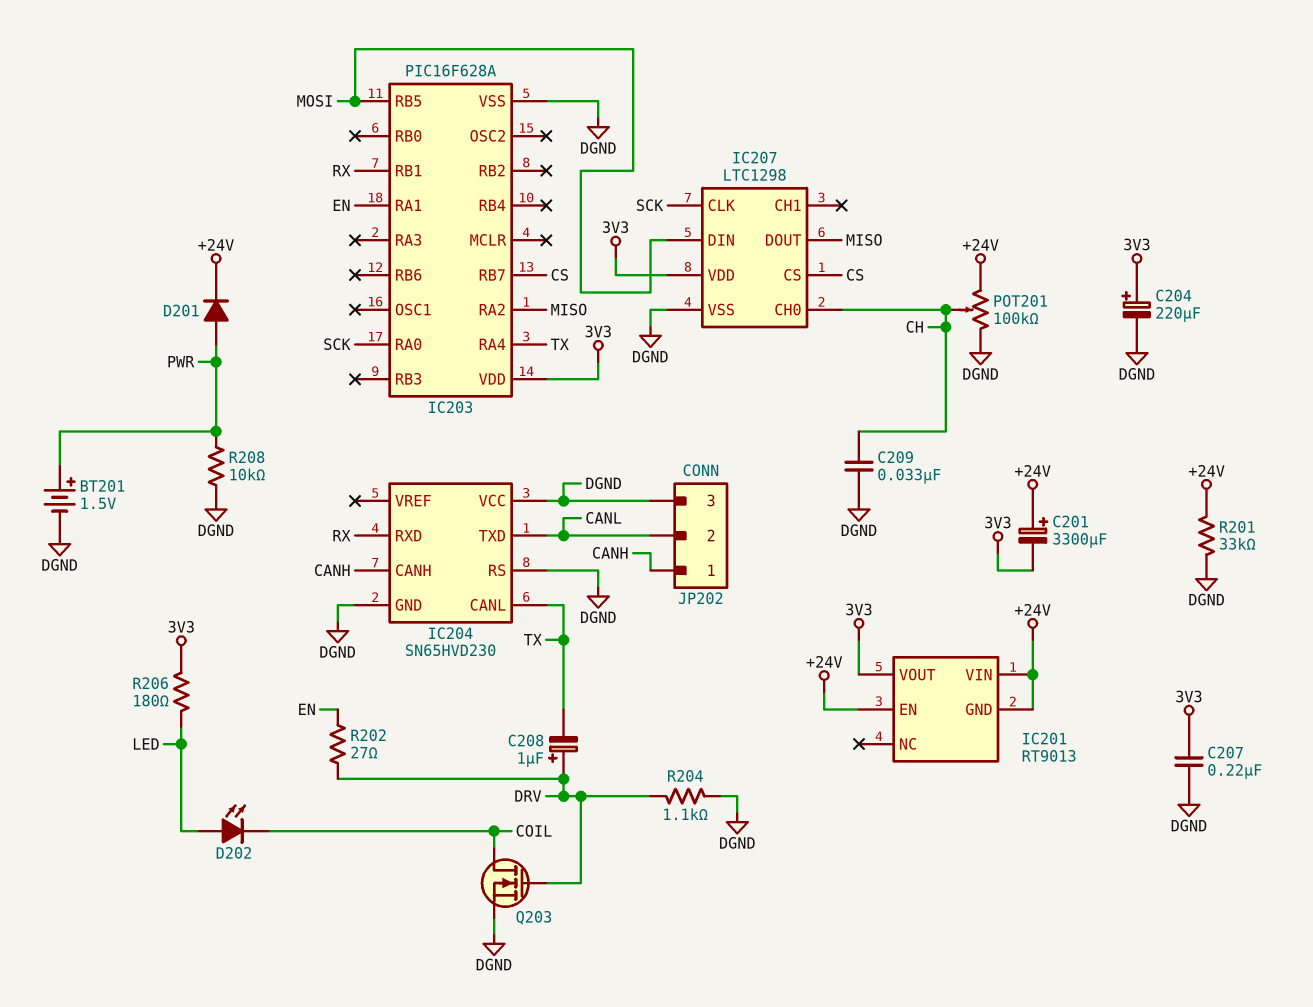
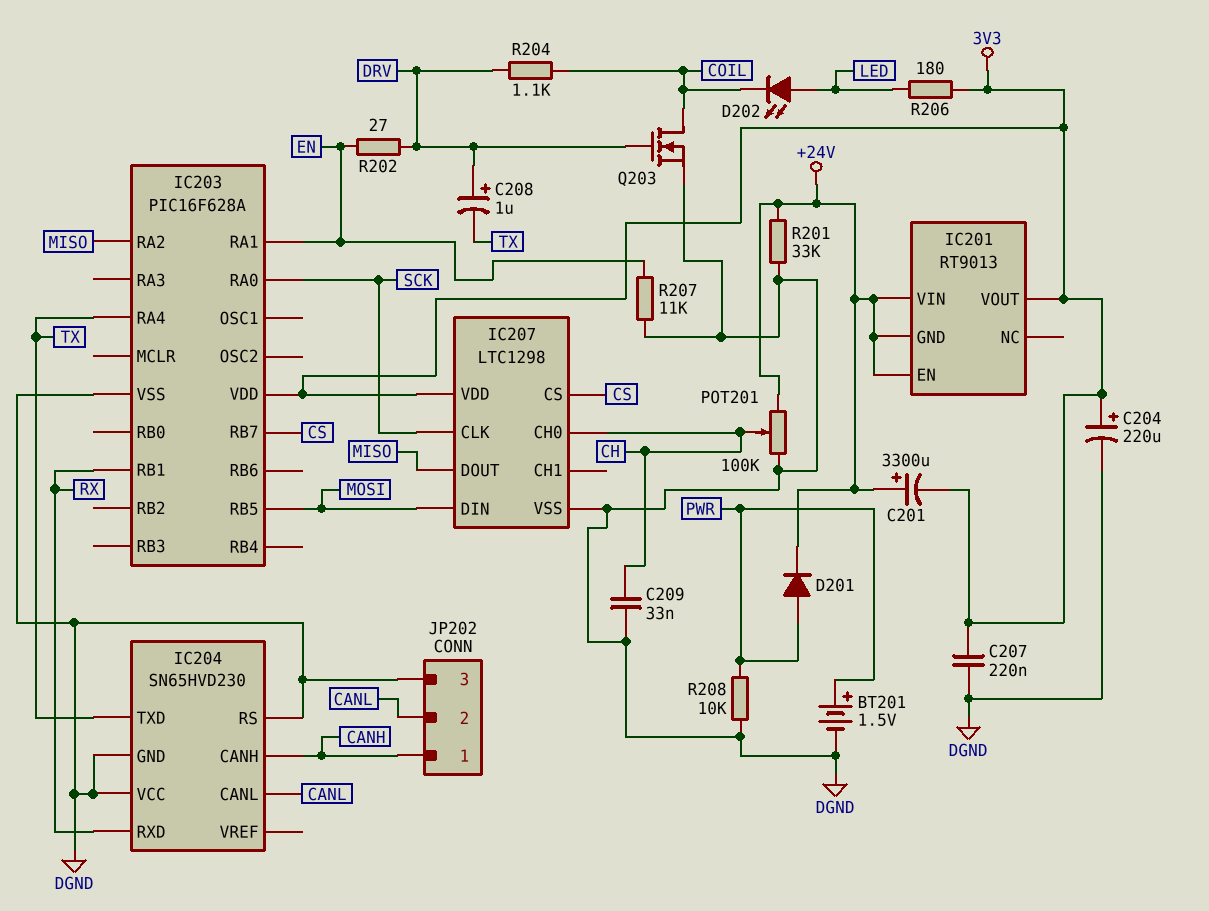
IC204 pin CANL: TX -> CANL
IC204 pin TXD: CANL -> TX
R204: 1.1k (DGND, DRV) -> 1.1k (COIL, DRV)
R207: none -> 11k (DGND, EN)

